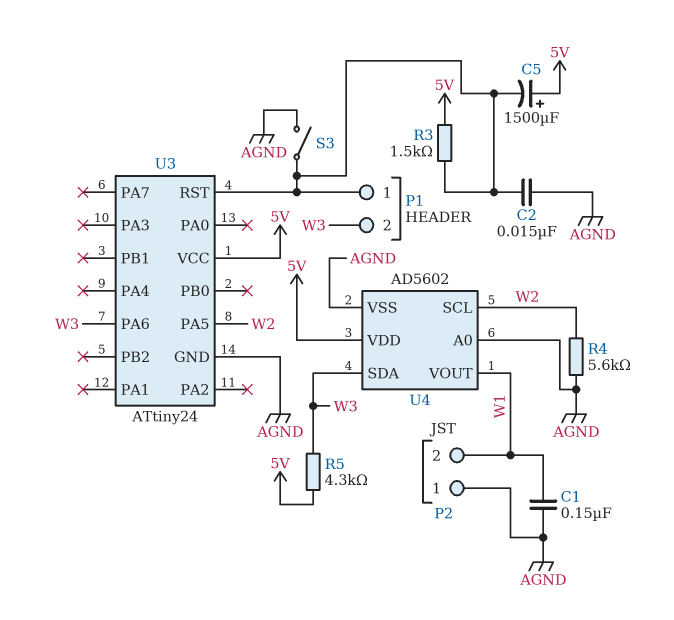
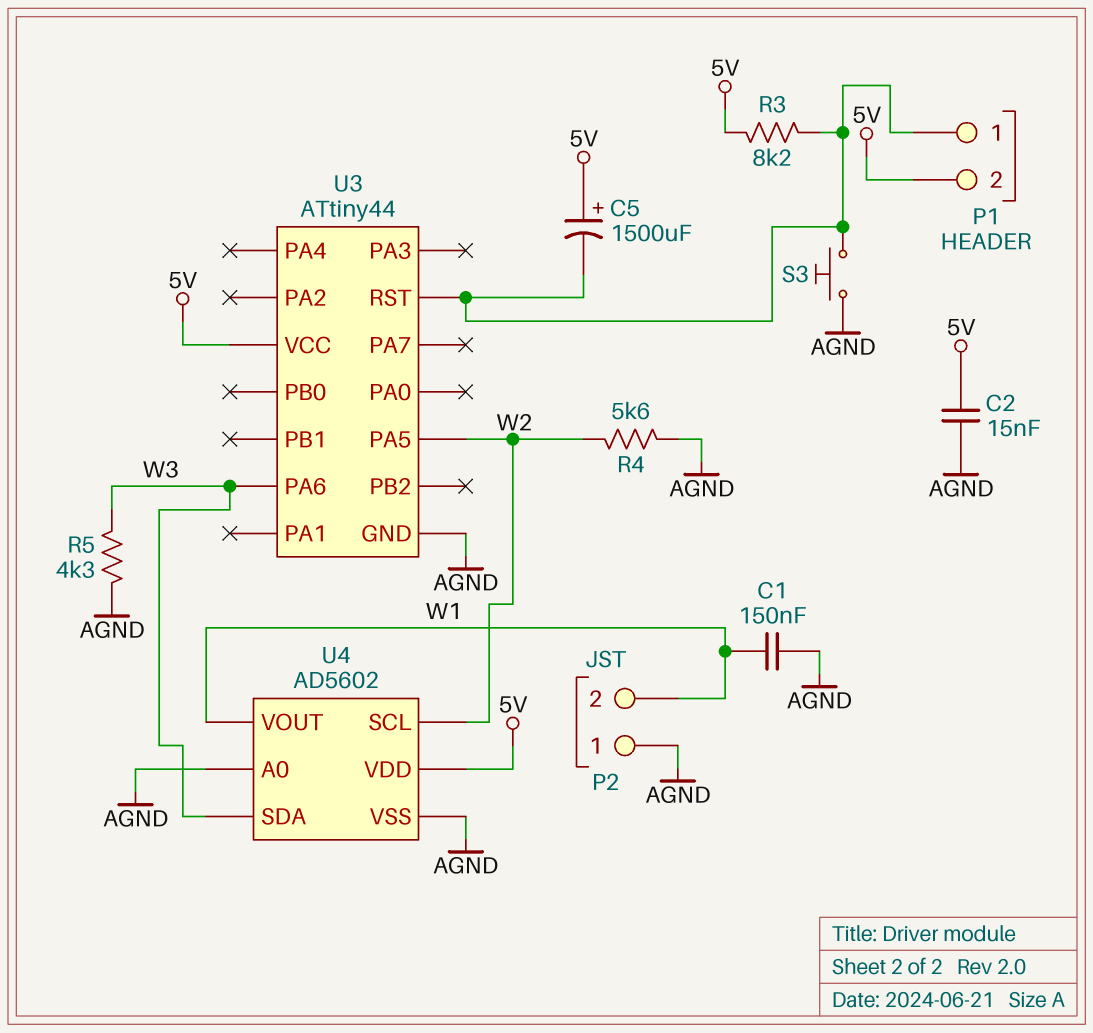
C2: 15nF (AGND, P1/1) -> 15nF (5V, AGND)
P1 pin 2: W3 -> 5V
R3: 1.5k (5V, P1/1) -> 8.2k (5V, P1/1)
R5: 4.3k (5V, W3) -> 4.3k (AGND, W3)
S3: switch (AGND, P1/1) -> button (AGND, P1/1)
U3: ATtiny24 -> ATtiny44

